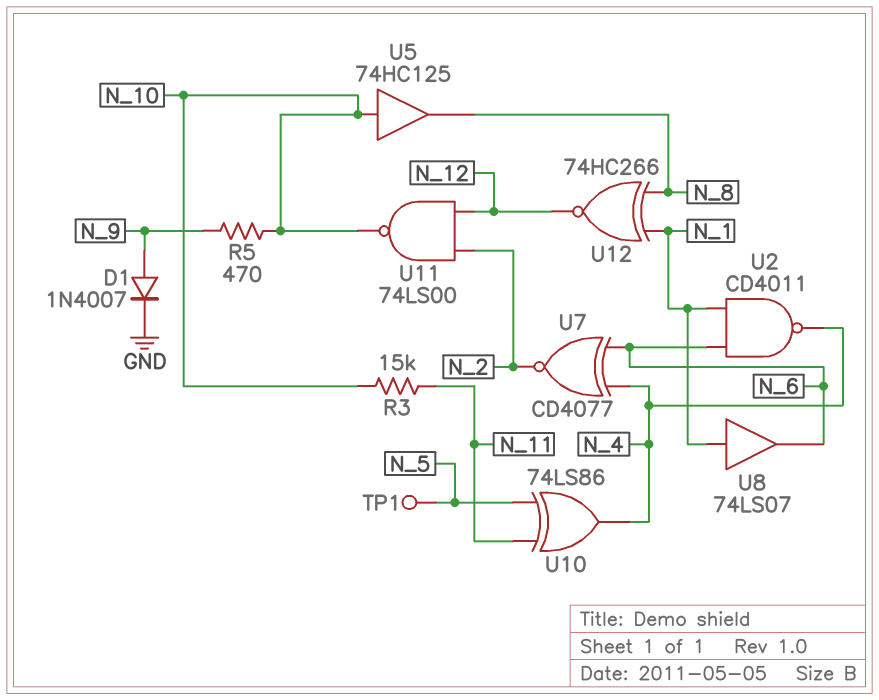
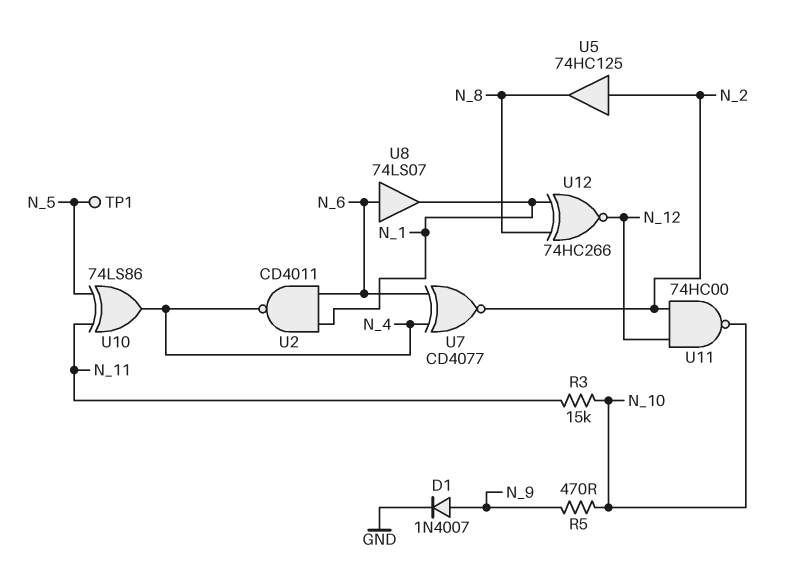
U5: buffer 74HC125 (in N_10, out N_8) -> buffer 74HC125 (in N_2, out N_8)
U8: buffer 74LS07 (in N_1, out N_6) -> buffer 74LS07 (in N_6, out N_1)
U11: NAND 74LS00 (in N_2, in N_12, out N_10) -> NAND 74HC00 (in N_2, in N_12, out N_10)

